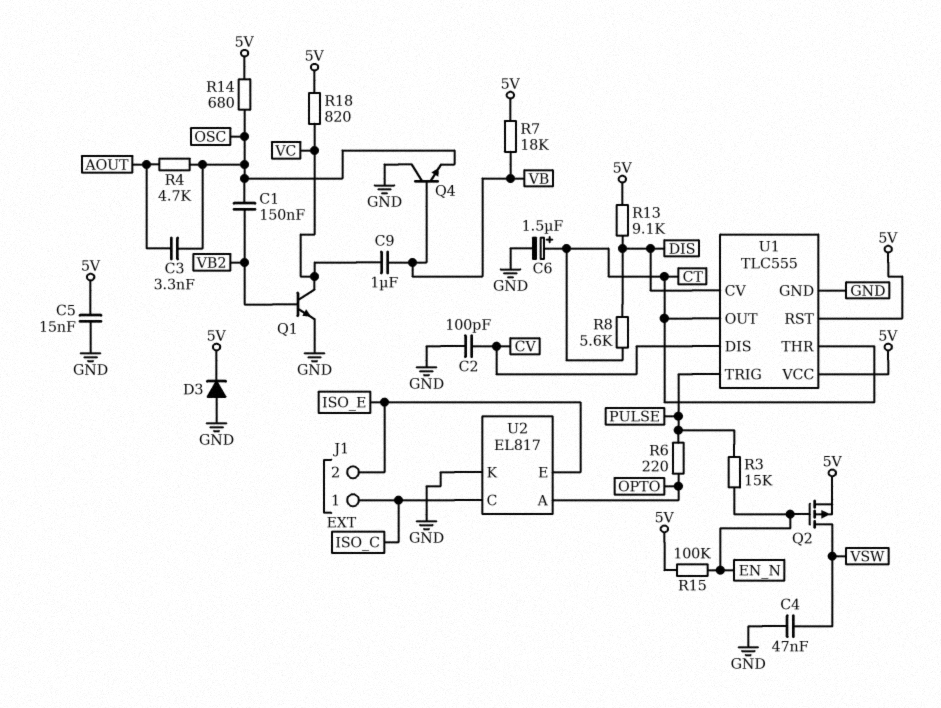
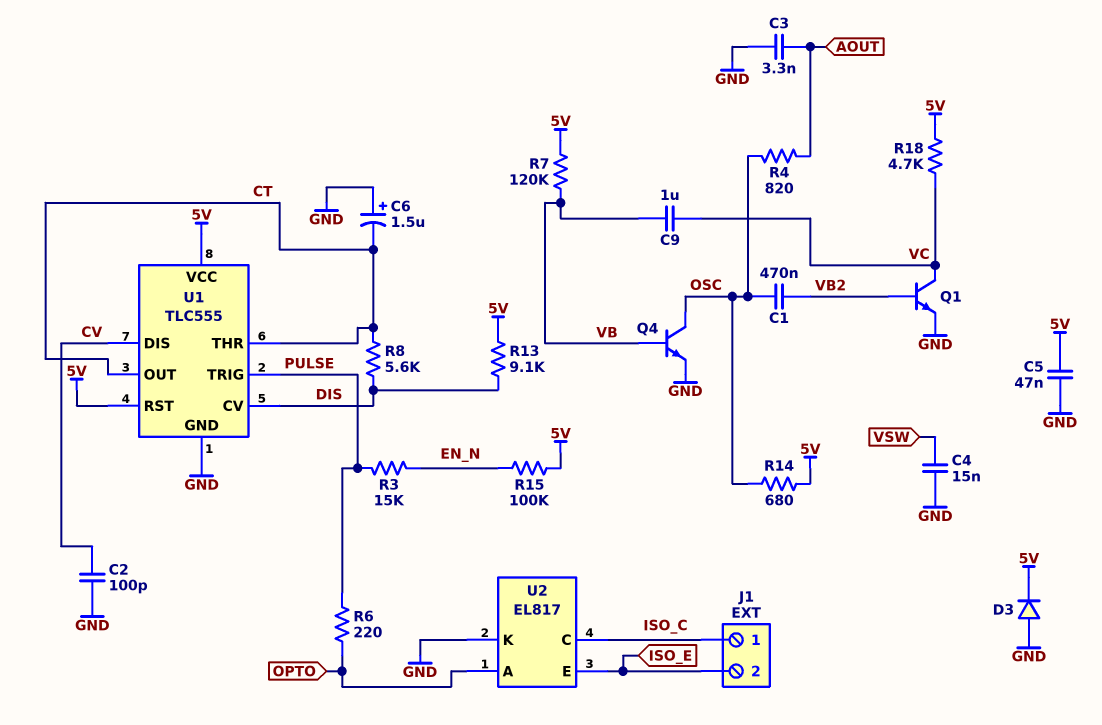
C1: 150nF (OSC, VB2) -> 470nF (OSC, VB2)
C3: 3.3nF (AOUT, OSC) -> 3.3nF (AOUT, GND)
C4: 47nF (GND, VSW) -> 15nF (GND, VSW)
C5: 15nF (5V, GND) -> 47nF (5V, GND)
C6: 1.5uF (plus CT, minus GND) -> 1.5uF (plus GND, minus CT)
Q2: PMOS (G EN_N, D VSW, S 5V) -> none
Q4: NPN (B VB, C GND, E OSC) -> NPN (B VB, C OSC, E GND)
R4: 4.7k (AOUT, OSC) -> 820 (AOUT, OSC)
R7: 18k (5V, VB) -> 120k (5V, VB)
R18: 820 (5V, VC) -> 4.7k (5V, VC)

